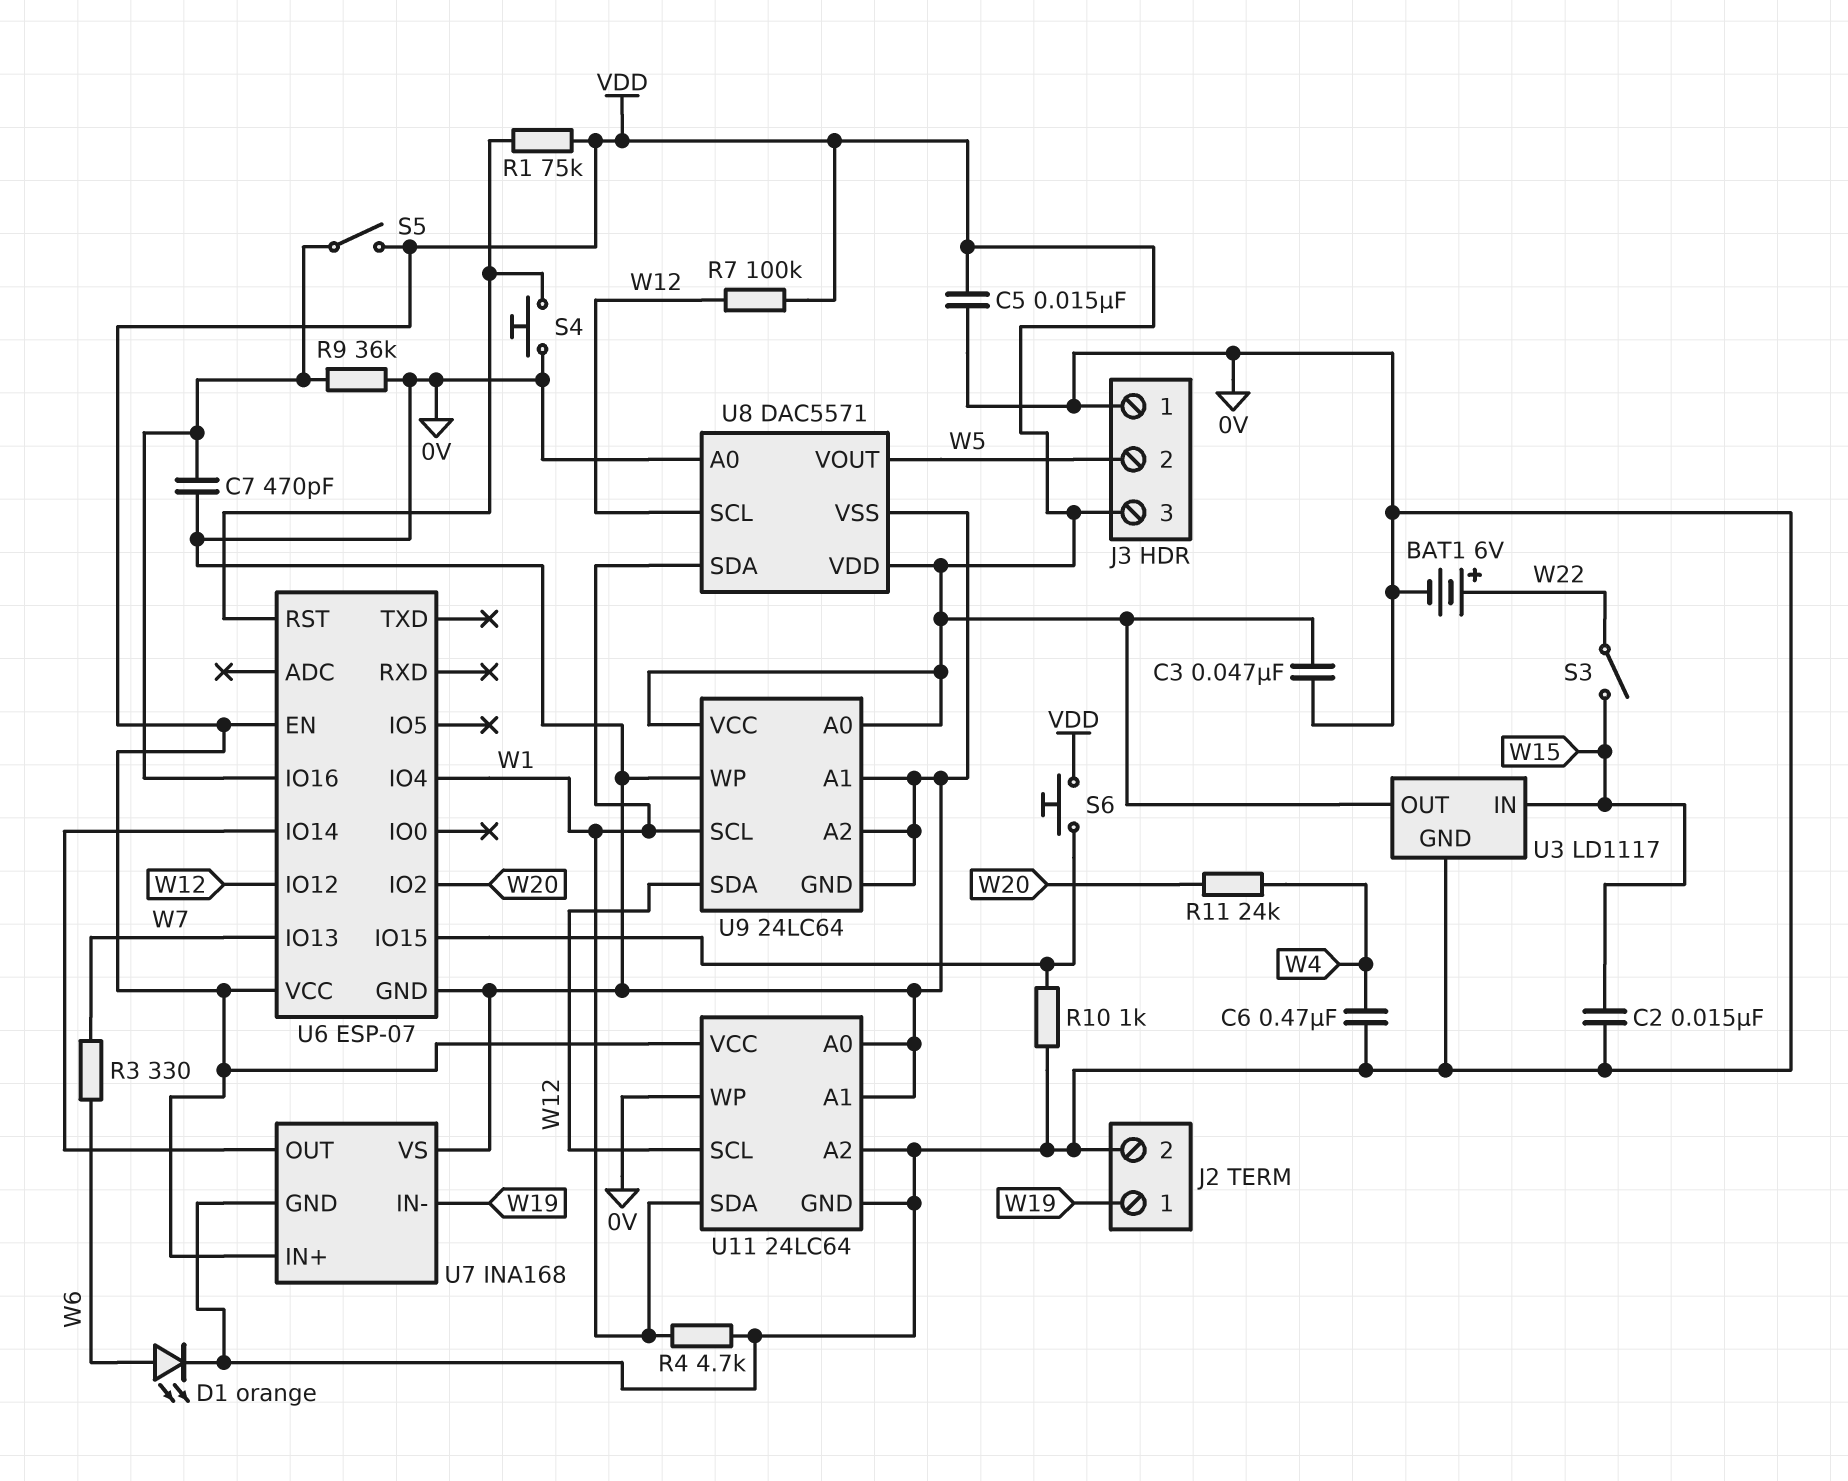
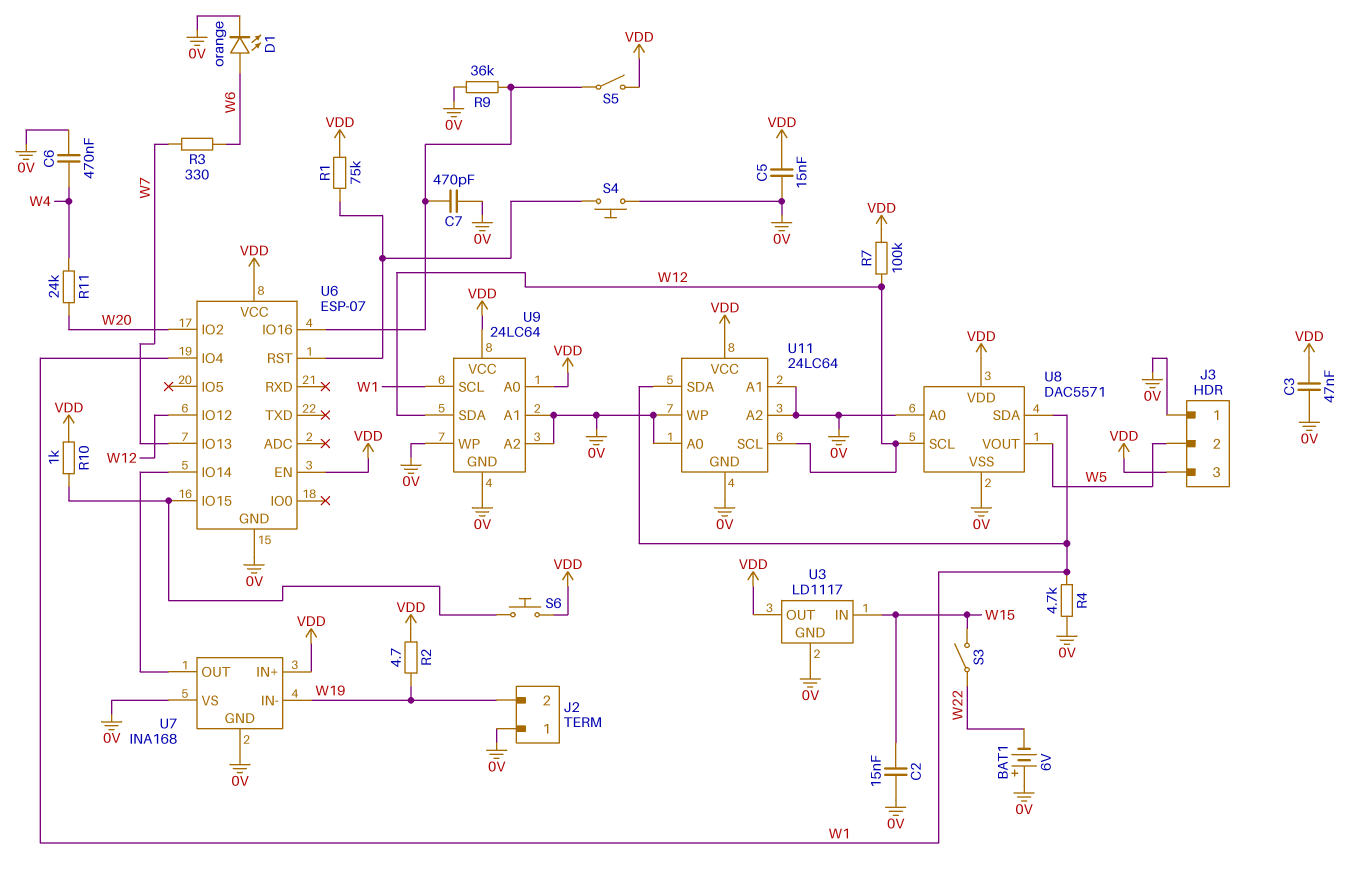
BAT1: 6V (plus W22, minus 0V) -> 6V (plus 0V, minus W22)
J2 pin 1: W19 -> 0V
J2 pin 2: 0V -> W19
R2: none -> 4.7 (VDD, W19)
R10: 1k (0V, U6/IO15) -> 1k (U6/IO15, VDD)

